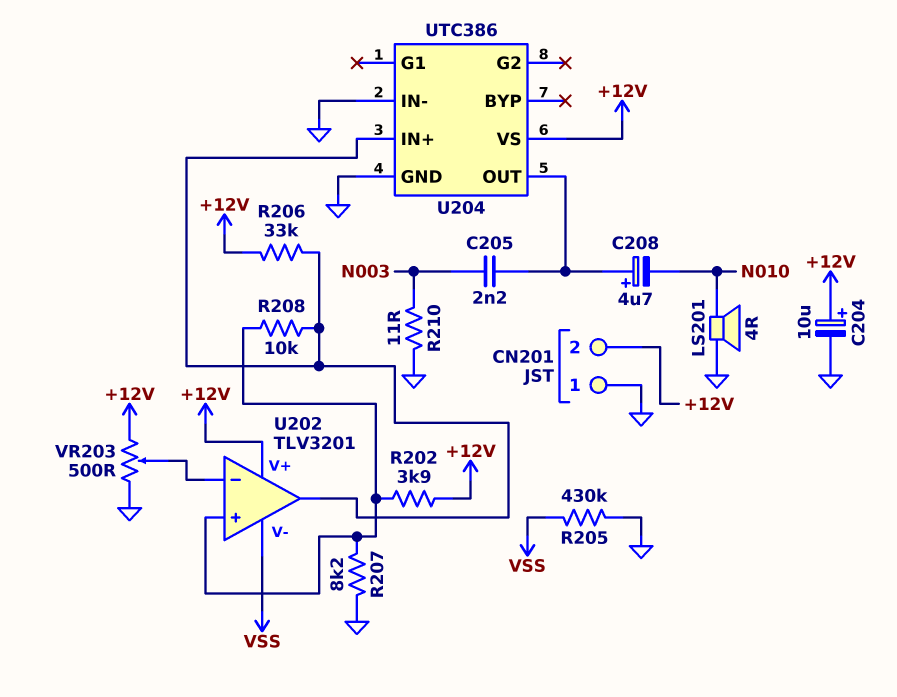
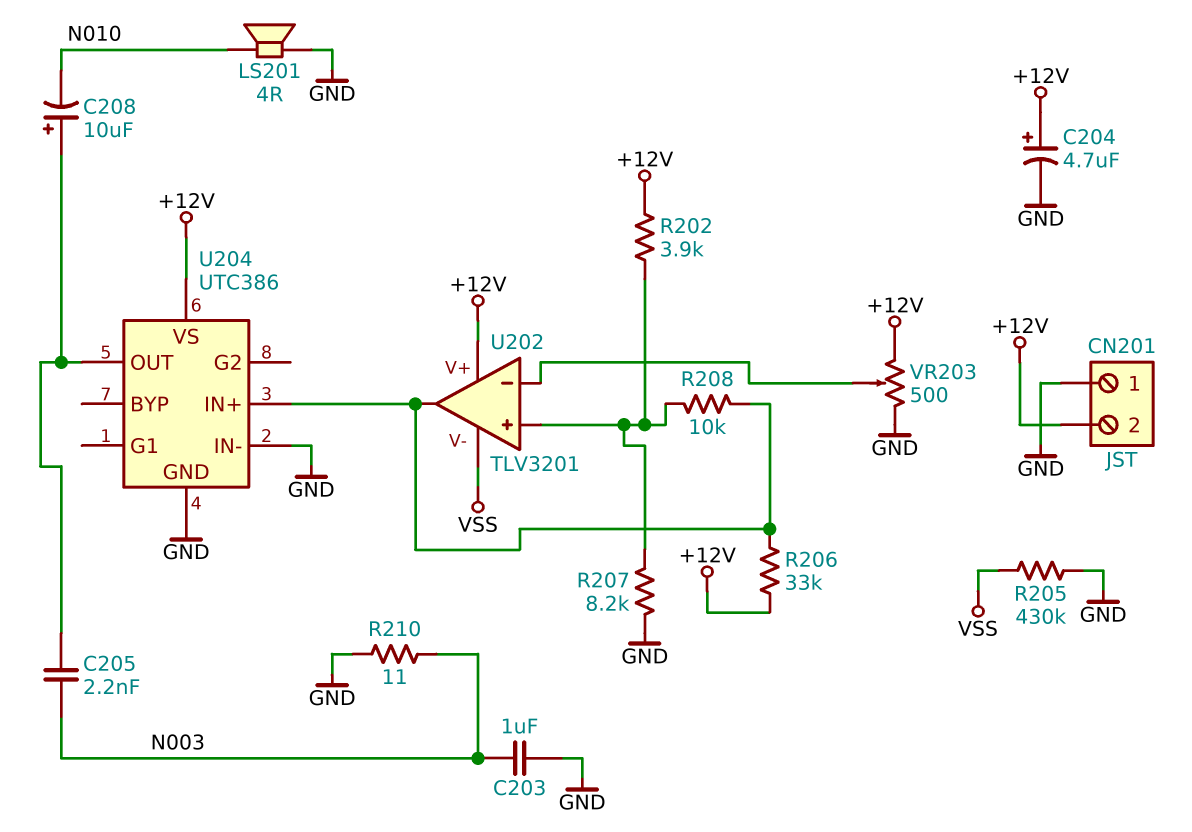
C203: none -> 1uF (GND, N003)
C204: 10uF (plus +12V, minus GND) -> 4.7uF (plus +12V, minus GND)
C208: 4.7uF (plus U204/OUT, minus N010) -> 10uF (plus U204/OUT, minus N010)

